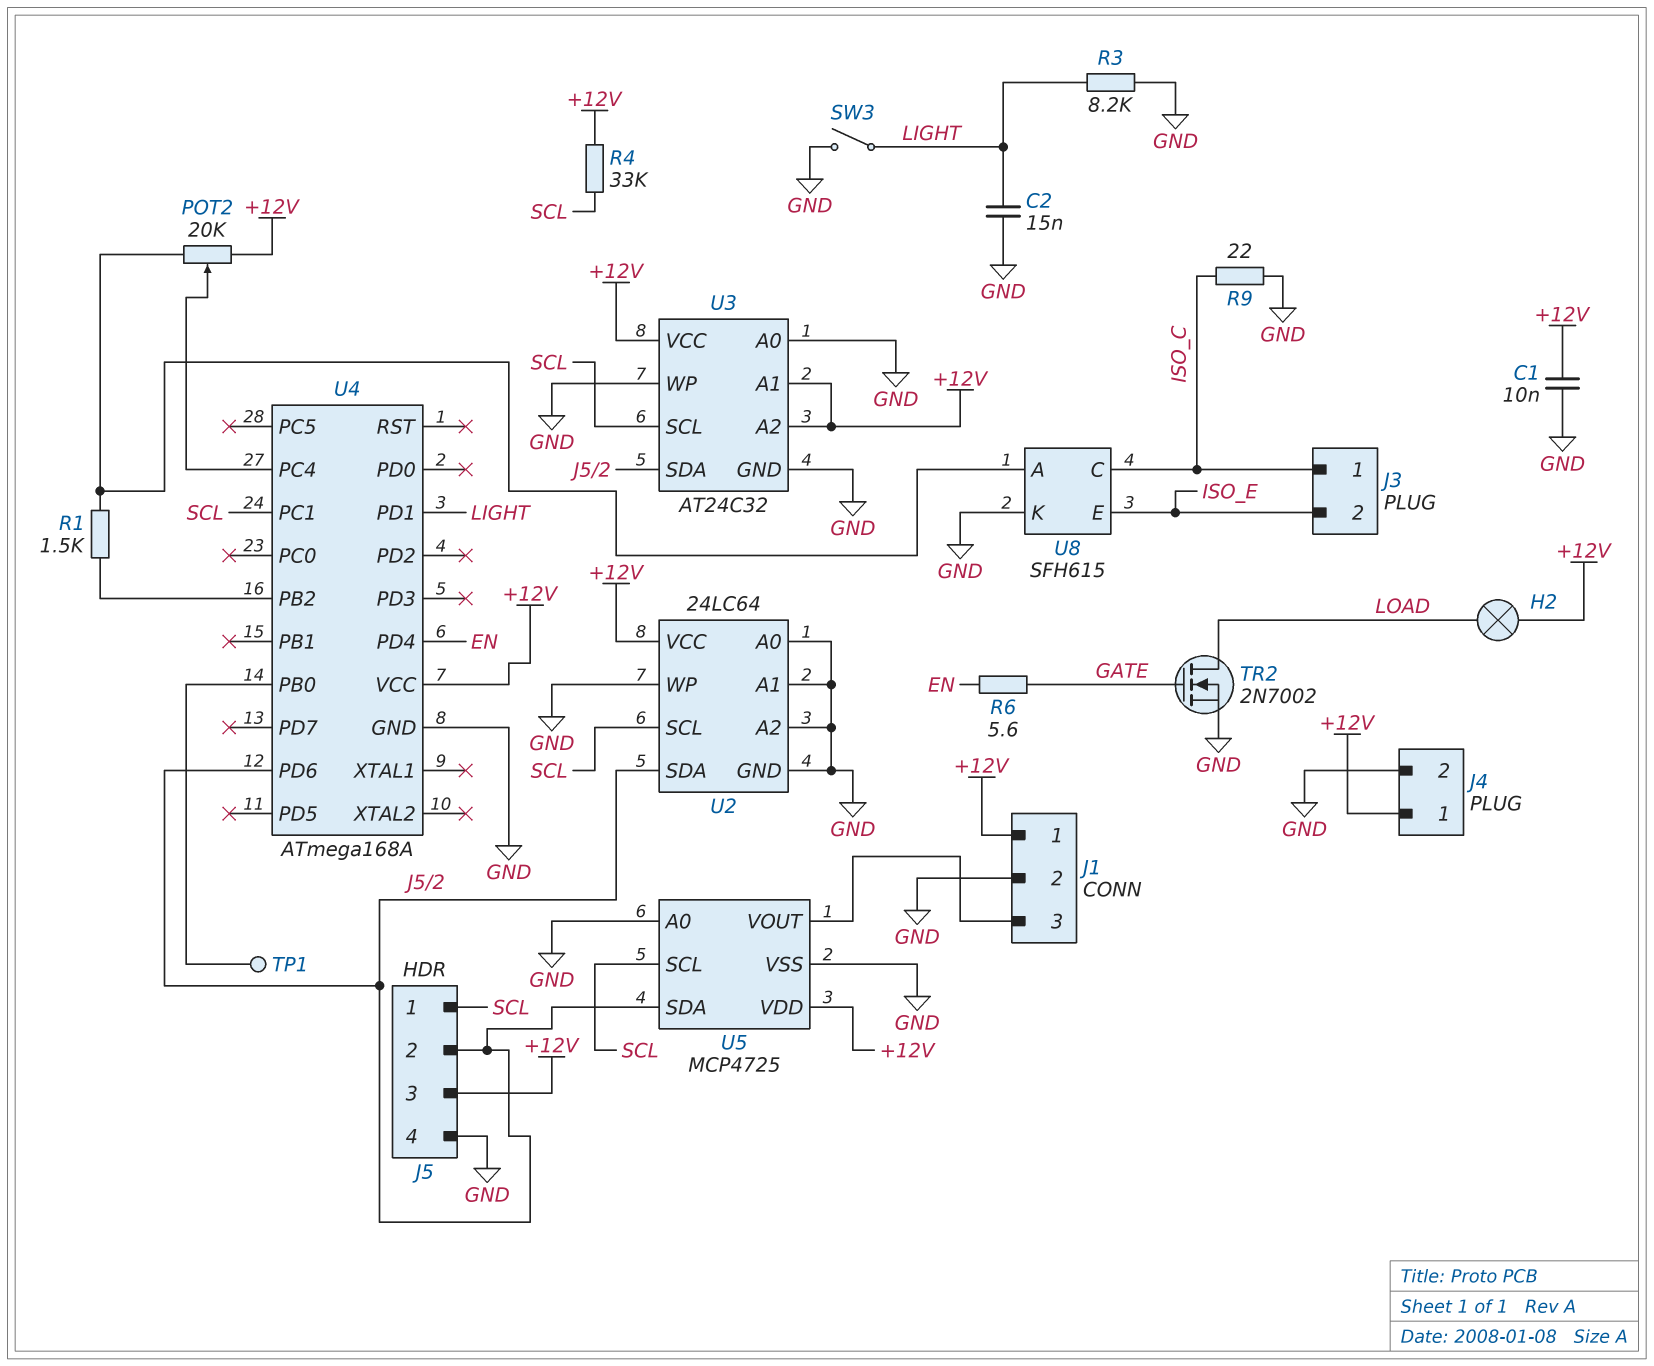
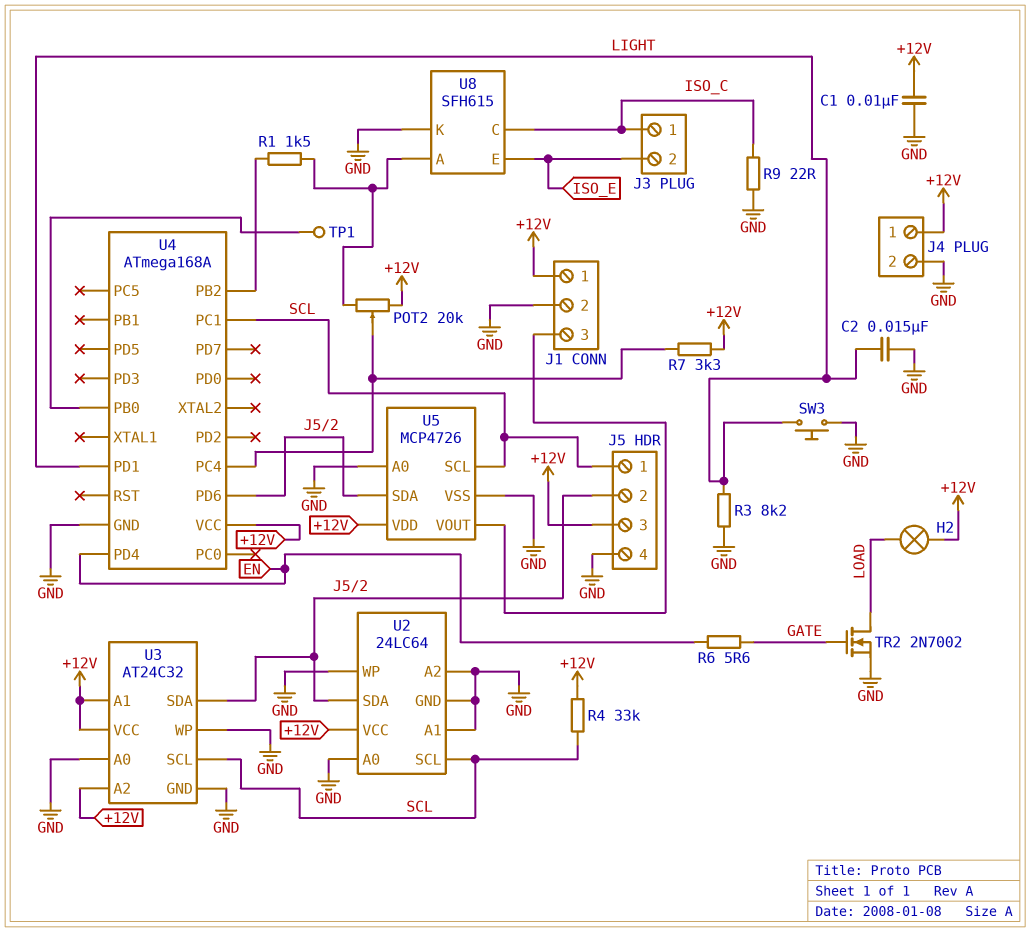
R7: none -> 3.3k (+12V, U4/PC4)
SW3: switch (GND, LIGHT) -> button (GND, LIGHT)
U5: MCP4725 -> MCP4726

